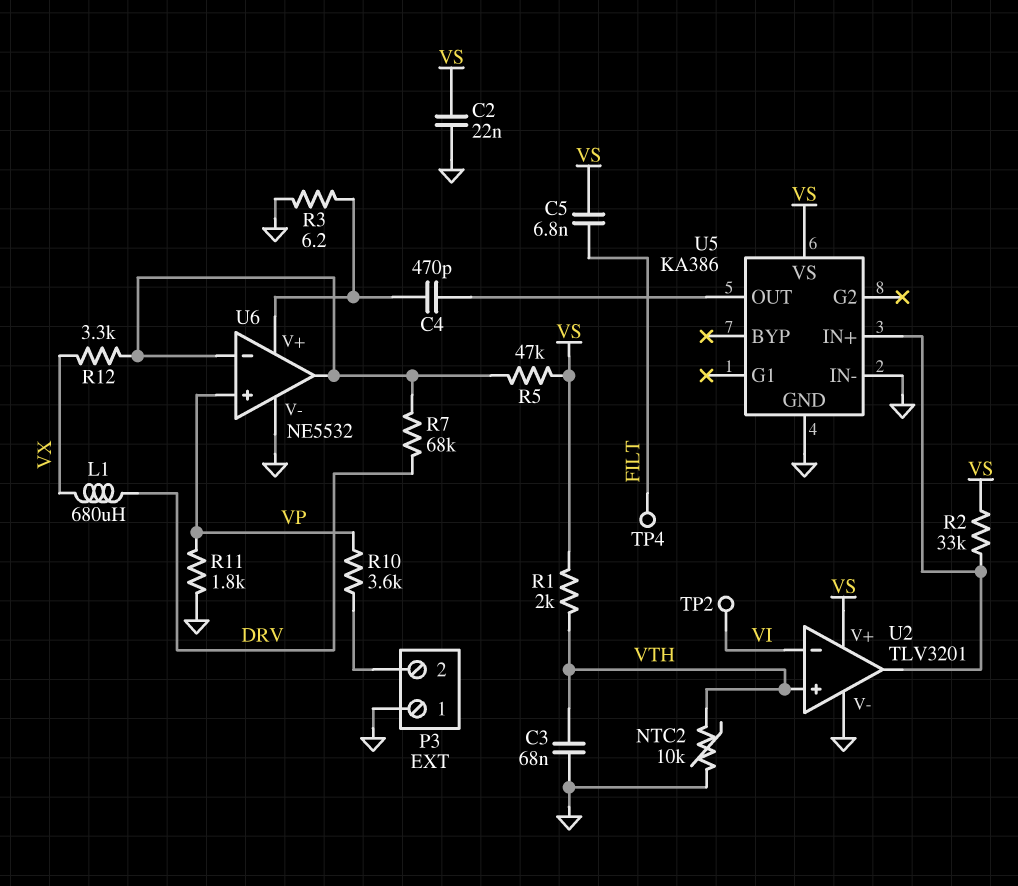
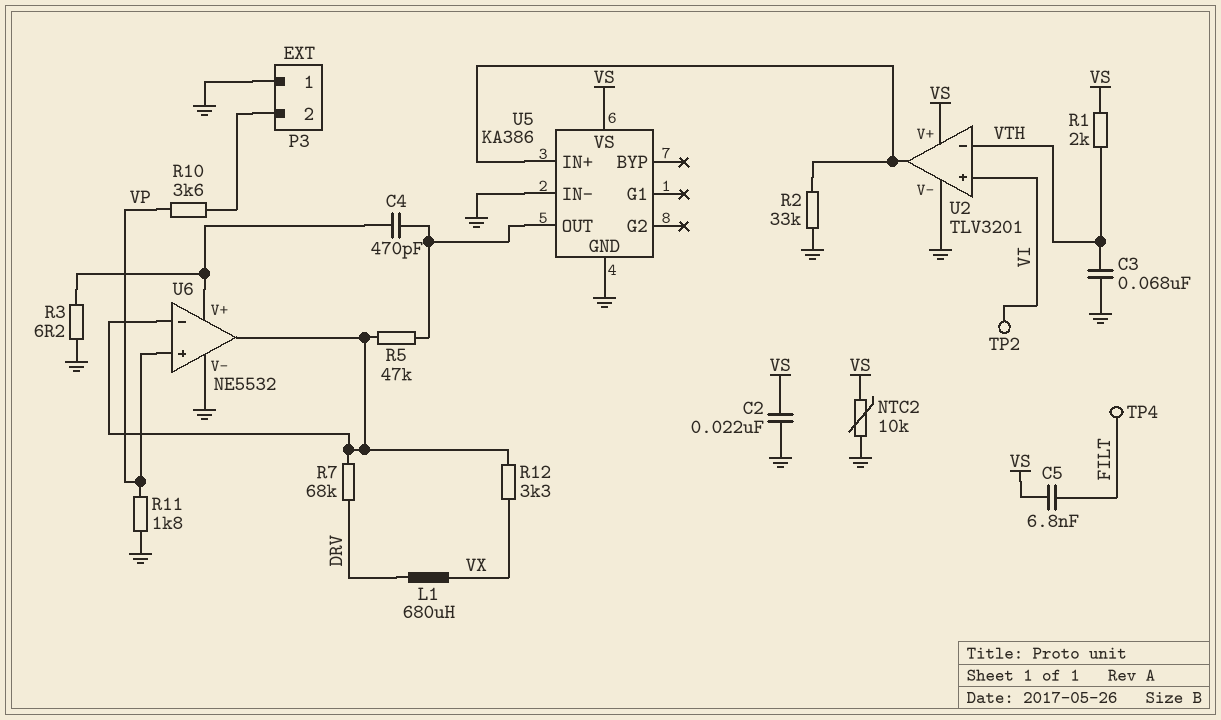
NTC2: 10k (GND, VTH) -> 10k (GND, VS)
R2: 33k (U2/out, VS) -> 33k (GND, U2/out)
R5: 47k (U6/in-, VS) -> 47k (U5/OUT, U6/in-)
U2 pin in+: VTH -> VI
U2 pin in-: VI -> VTH

